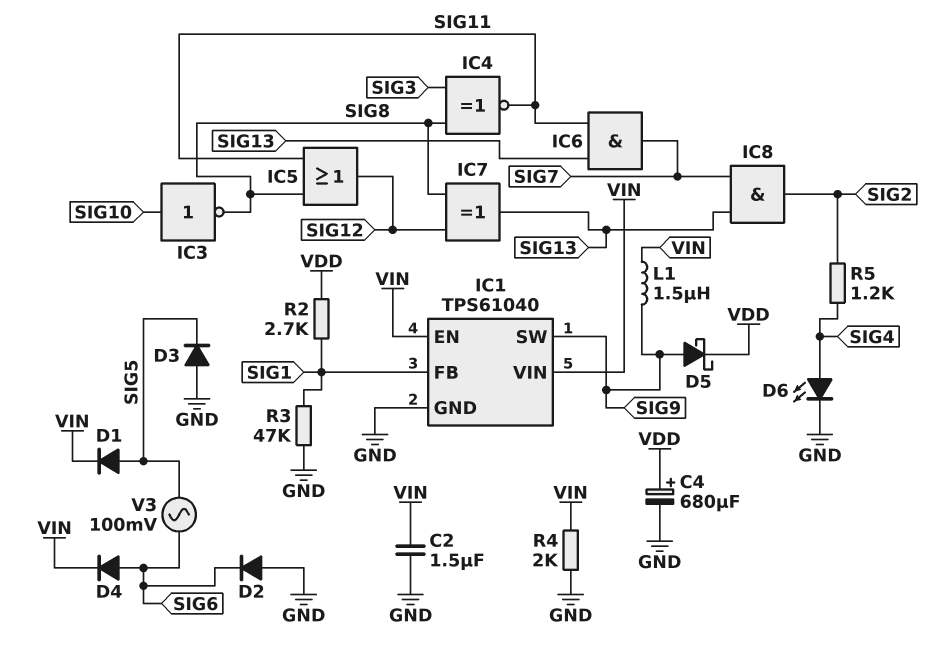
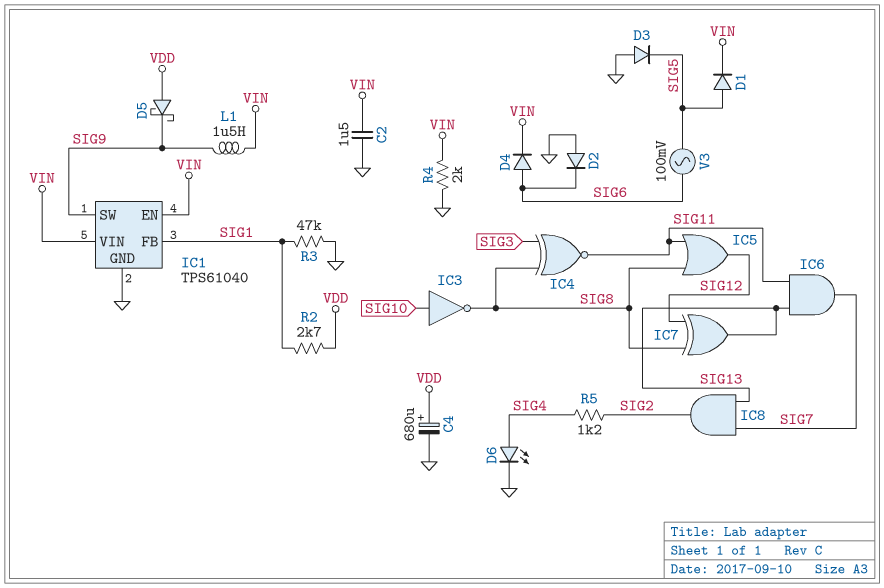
D5: schottky (A SIG9, K VDD) -> schottky (A VDD, K SIG9)

